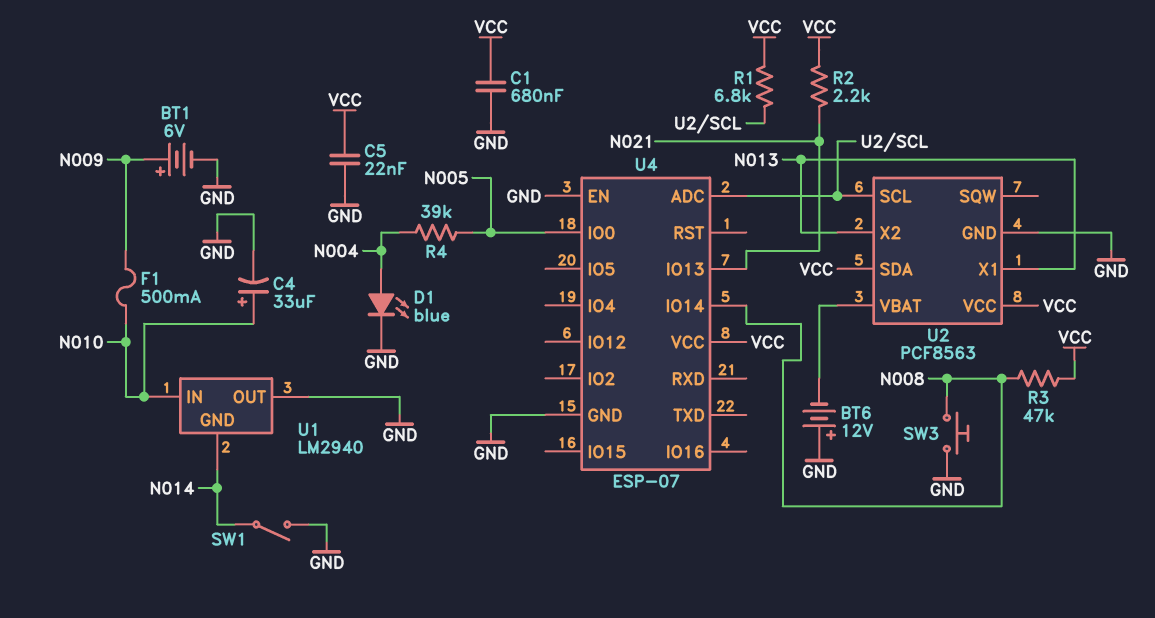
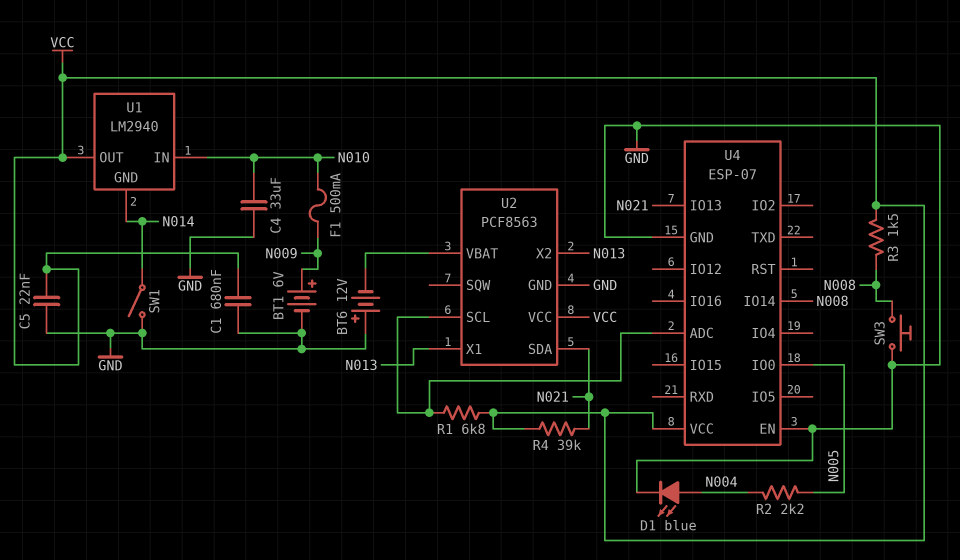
C4: 33uF (plus N010, minus GND) -> 33uF (GND, N010)
R2: 2.2k (N021, VCC) -> 2.2k (N004, N005)
R3: 47k (N008, VCC) -> 1.5k (N008, VCC)
R4: 39k (N004, N005) -> 39k (N021, VCC)
U1 pin OUT: GND -> VCC
U2 pin SDA: VCC -> N021

